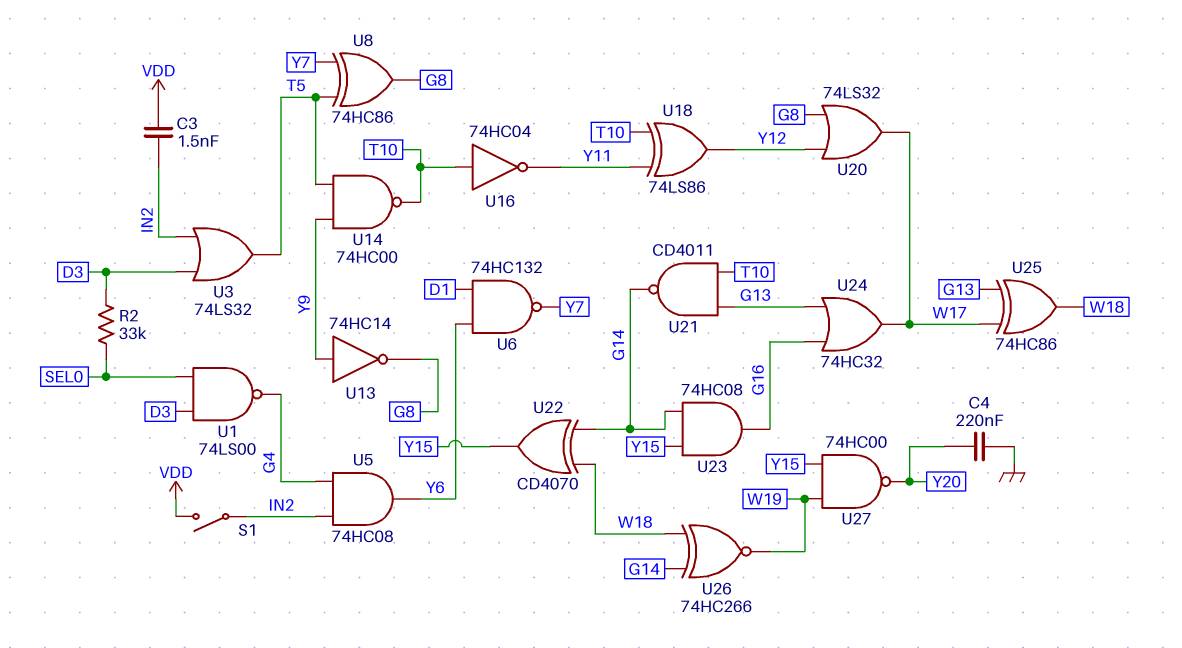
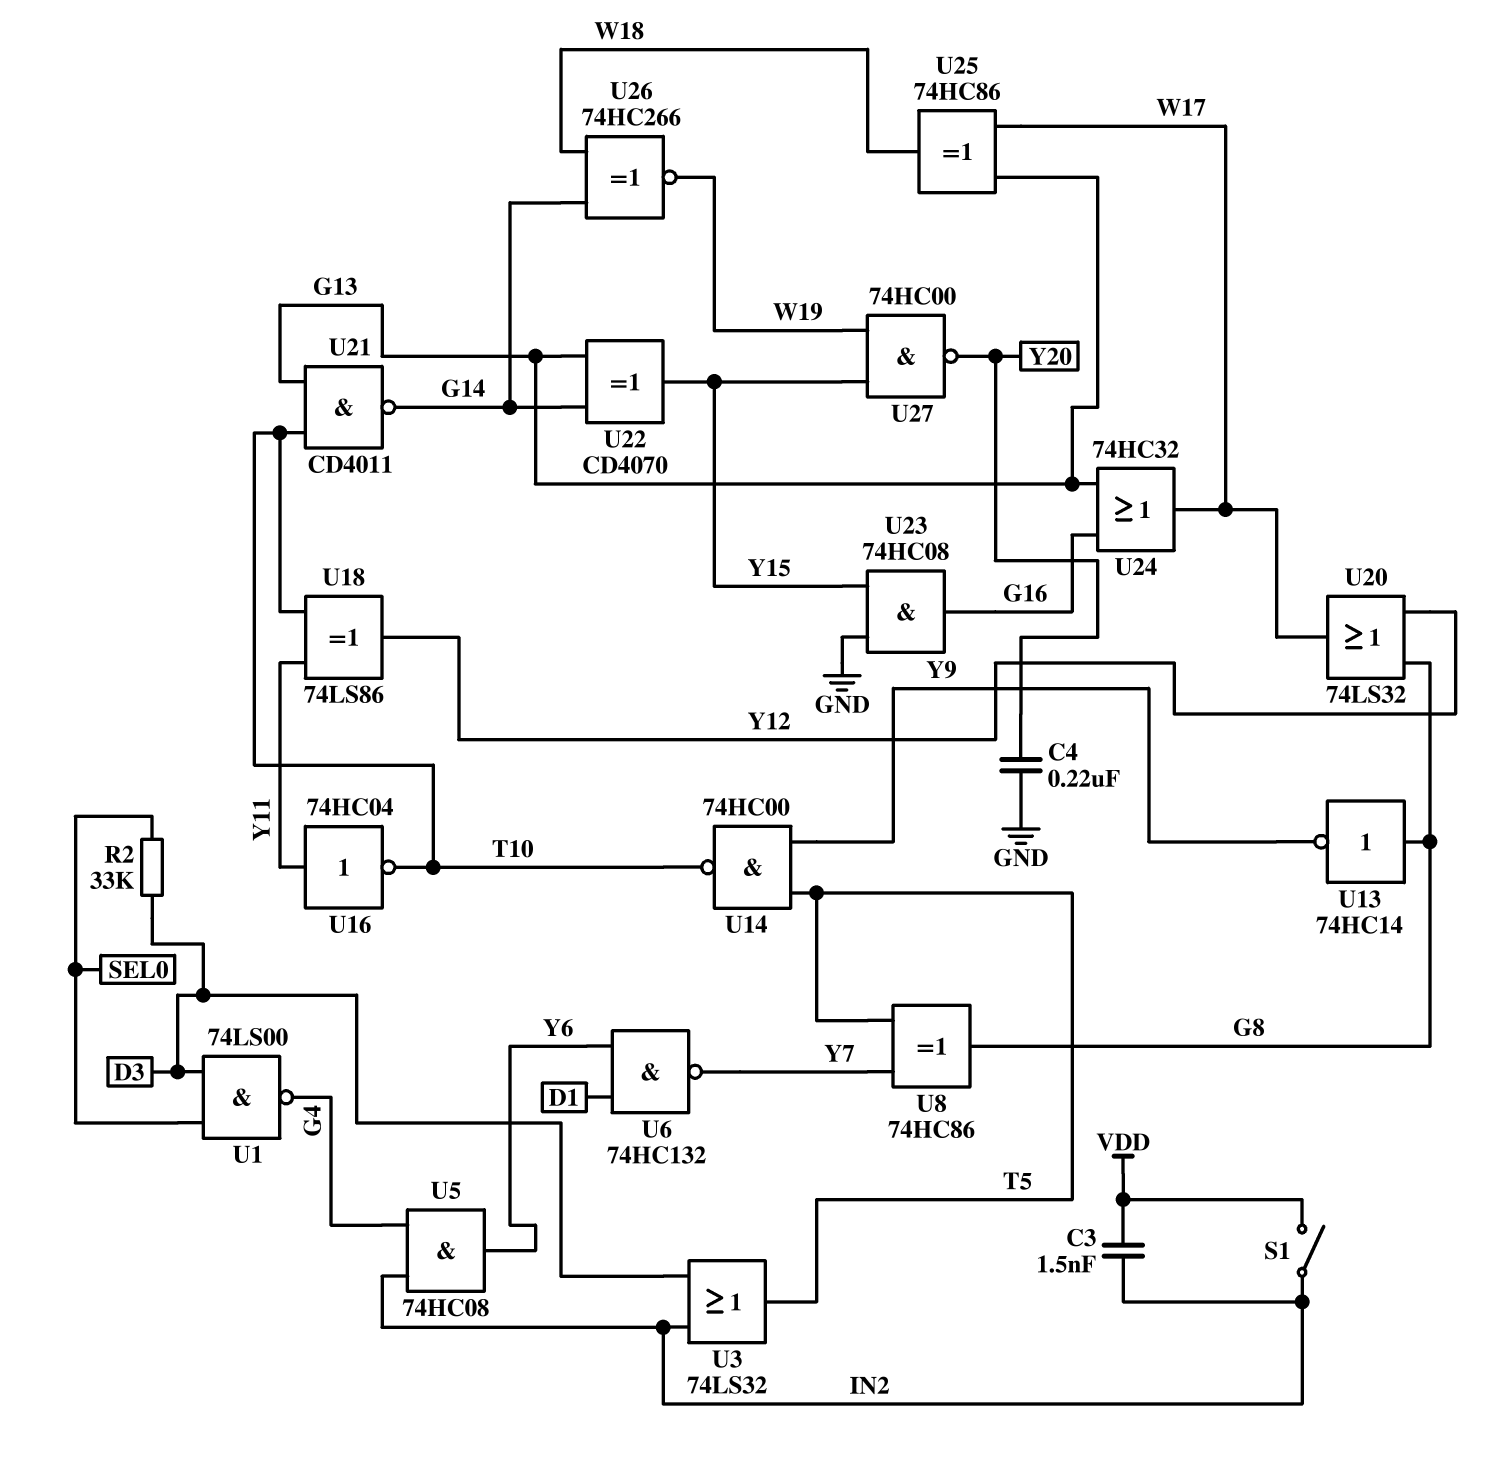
U13: NOT 74HC14 (in Y9, out G8) -> NOT 74HC14 (in G8, out Y9)
U16: NOT 74HC04 (in T10, out Y11) -> NOT 74HC04 (in Y11, out T10)
U22: XOR CD4070 (in G14, in W18, out Y15) -> XOR CD4070 (in G13, in G14, out Y15)
U23: AND 74HC08 (in G14, in Y15, out G16) -> AND 74HC08 (in GND, in Y15, out G16)

